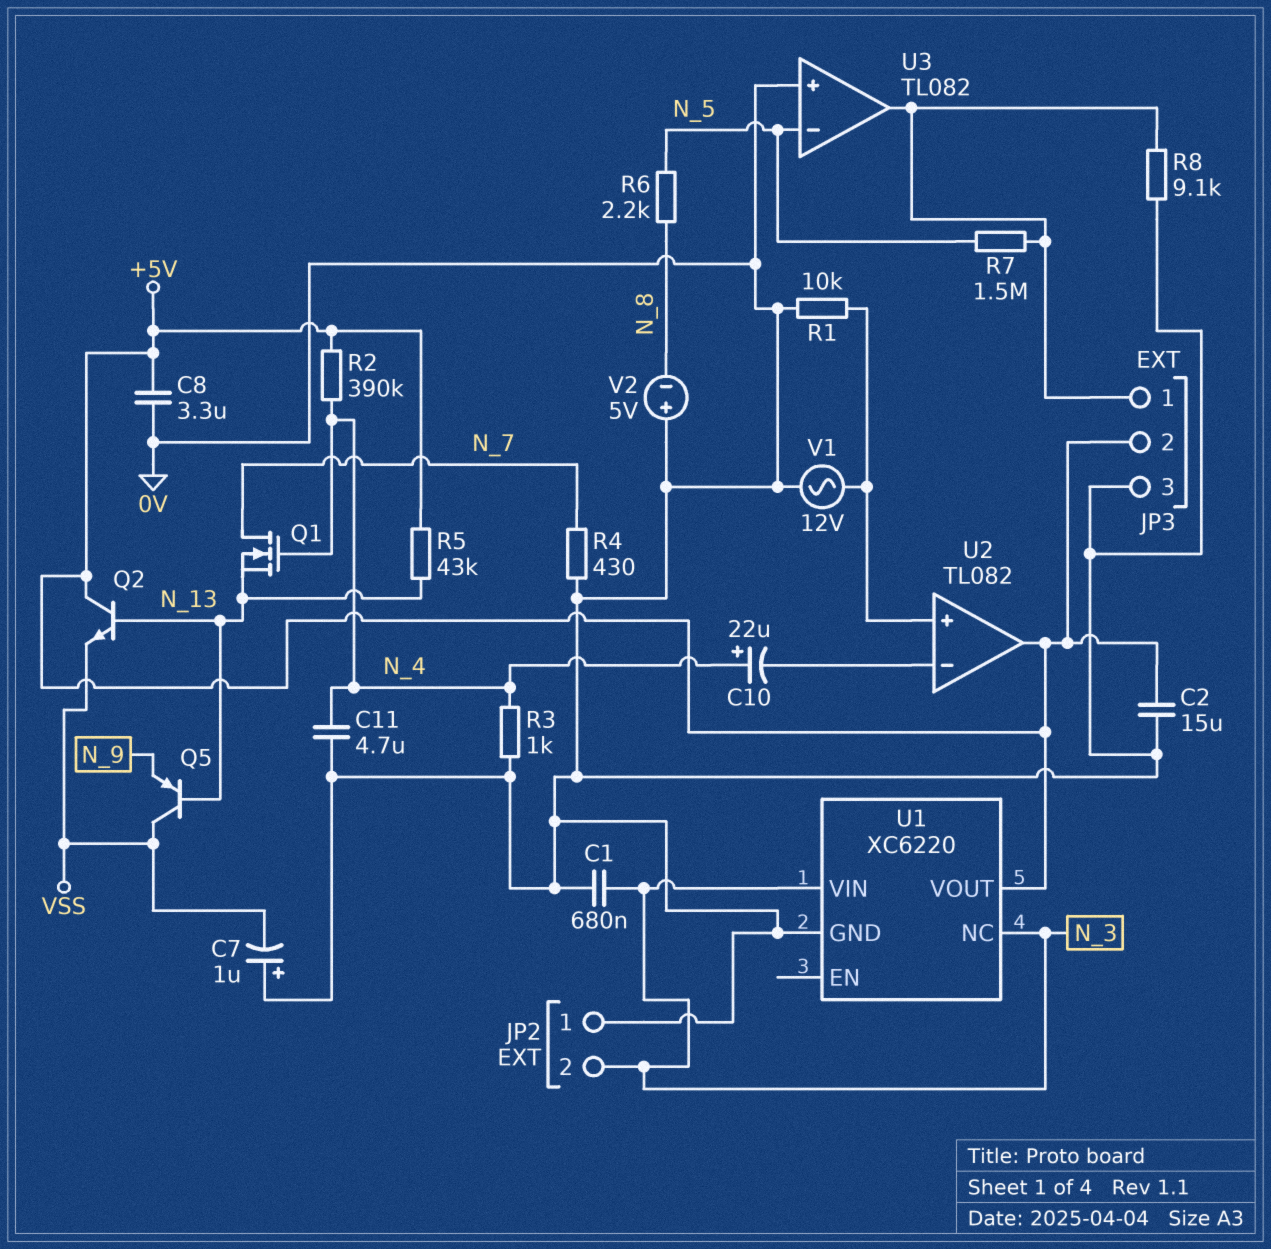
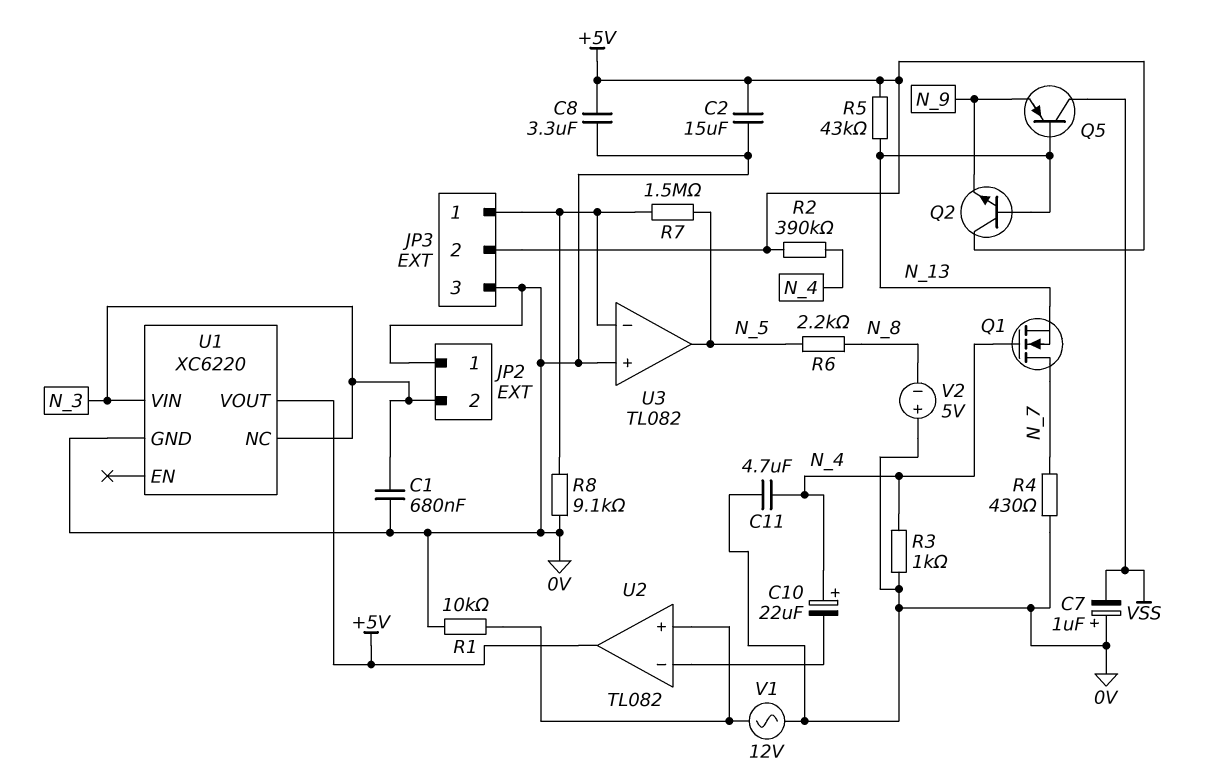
Q2: NPN (B N_13, C +5V, E VSS) -> NPN (B N_13, C +5V, E N_9)
U3 pin in-: N_5 -> JP3/1
U3 pin out: JP3/1 -> N_5

